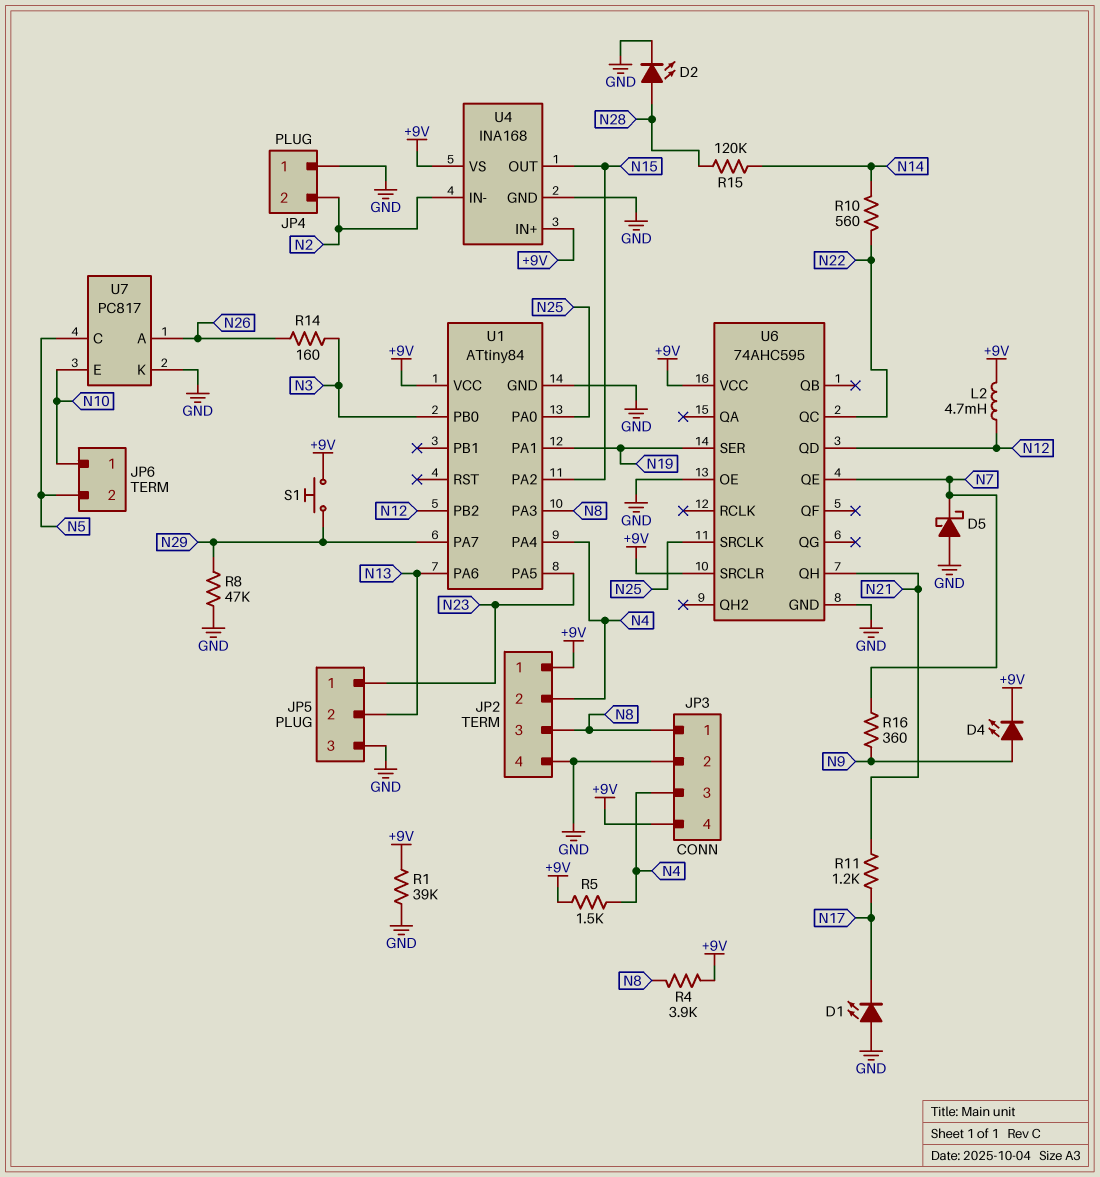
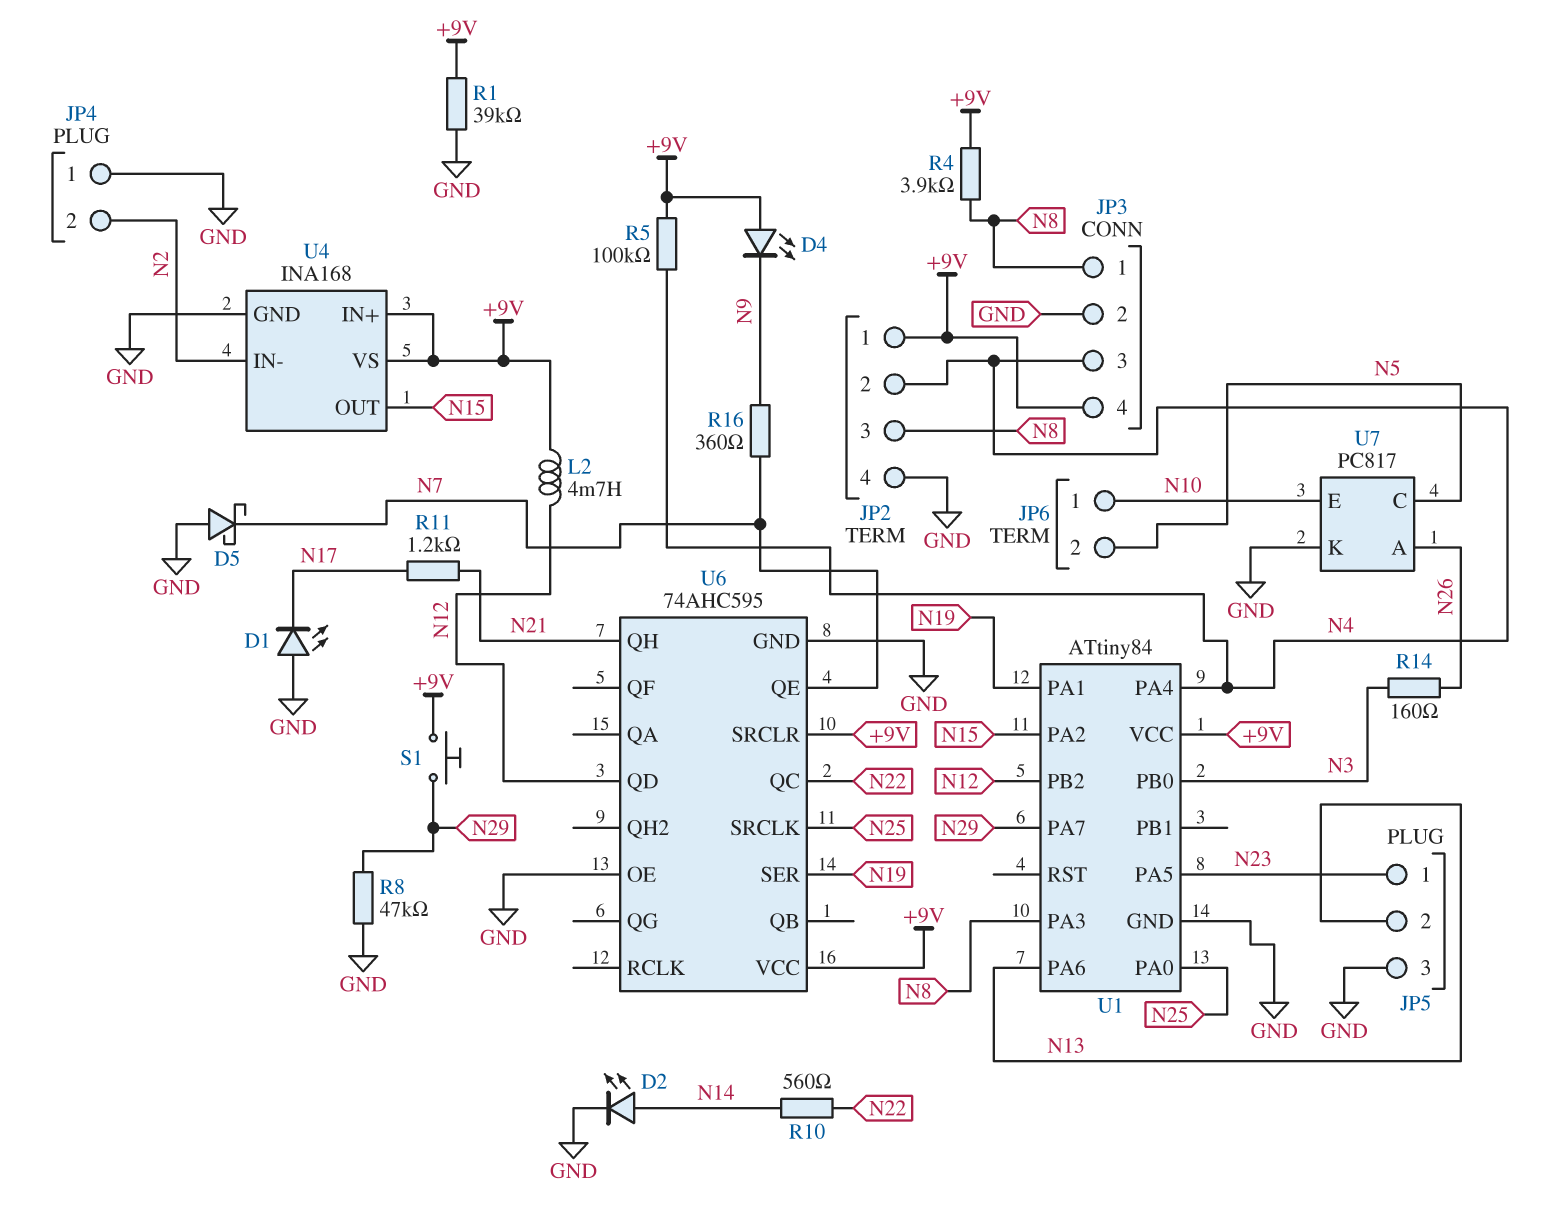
D2: LED (A N28, K GND) -> LED (A N14, K GND)
D4: LED (A N9, K +9V) -> LED (A +9V, K N9)
R5: 1.5k (+9V, N4) -> 100k (+9V, N4)
R15: 120k (N14, N28) -> none

